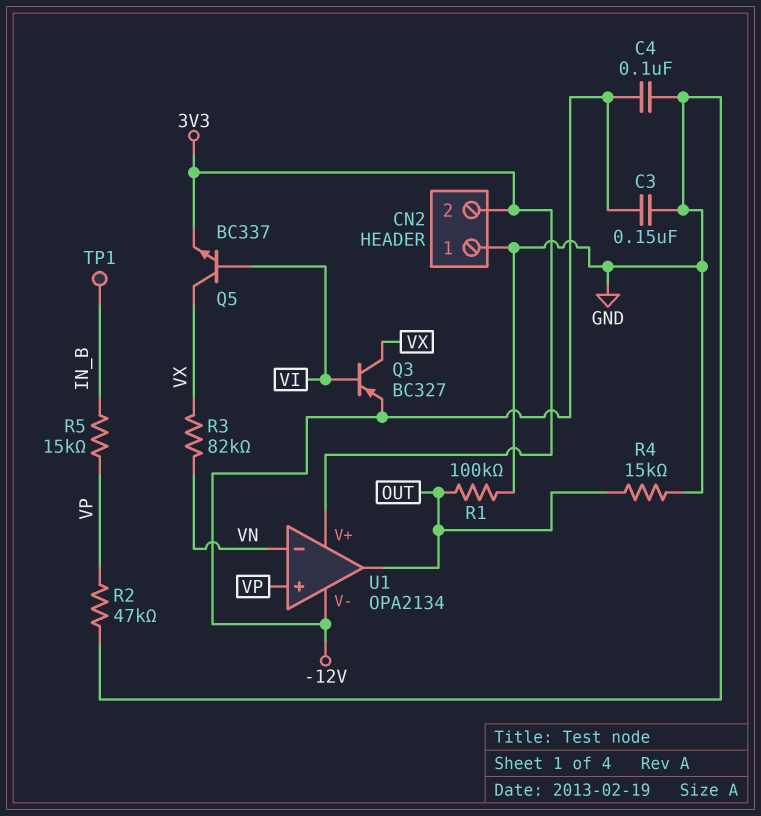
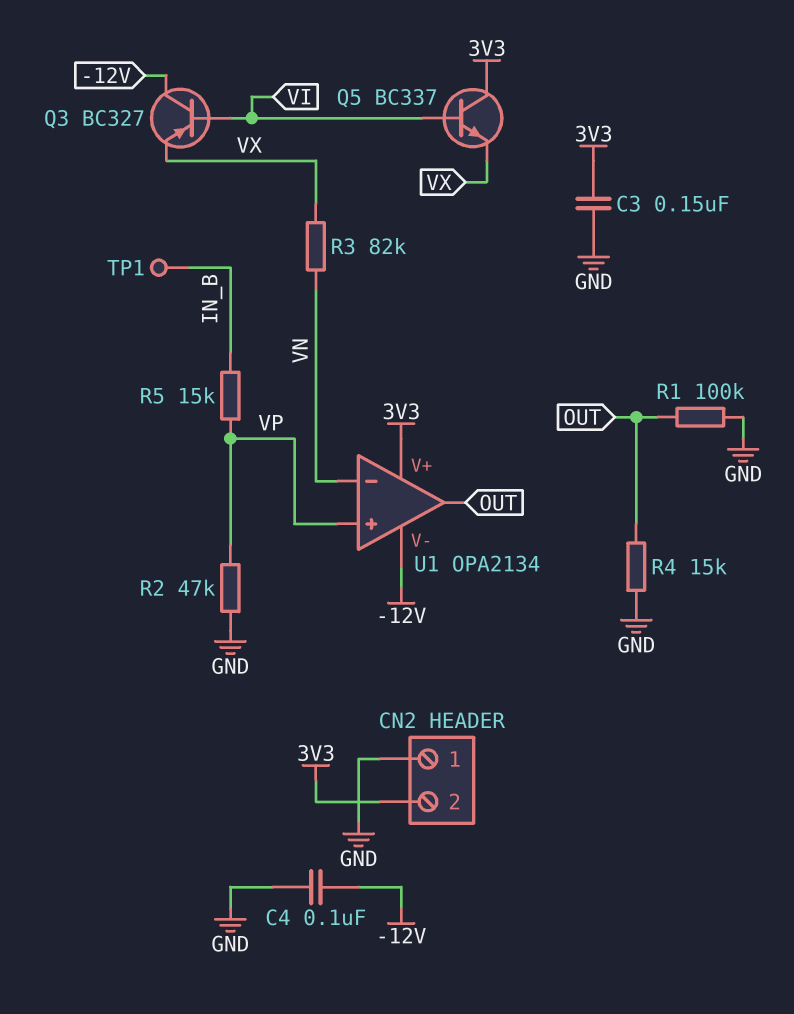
C3: 150nF (-12V, GND) -> 150nF (3V3, GND)
Q3: PNP BC327 (B VI, C VX, E -12V) -> PNP BC327 (B VI, C -12V, E VX)
Q5: NPN BC337 (B VI, C VX, E 3V3) -> NPN BC337 (B VI, C 3V3, E VX)

